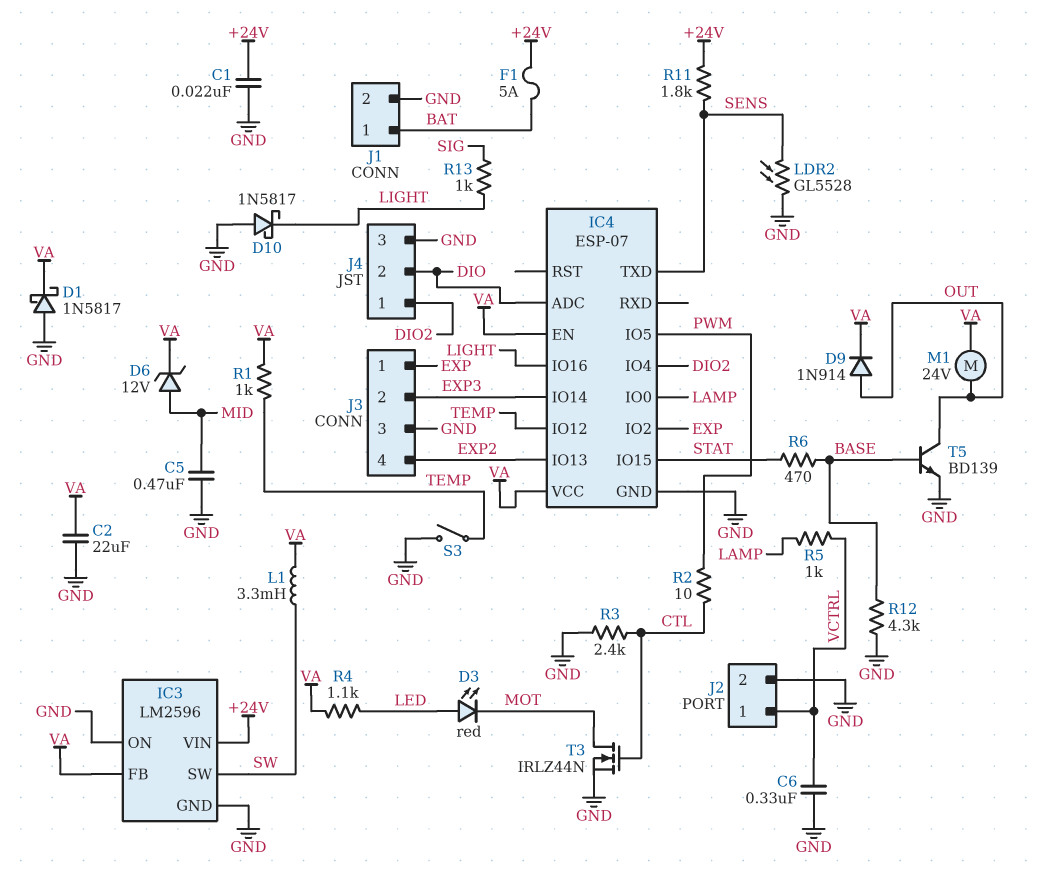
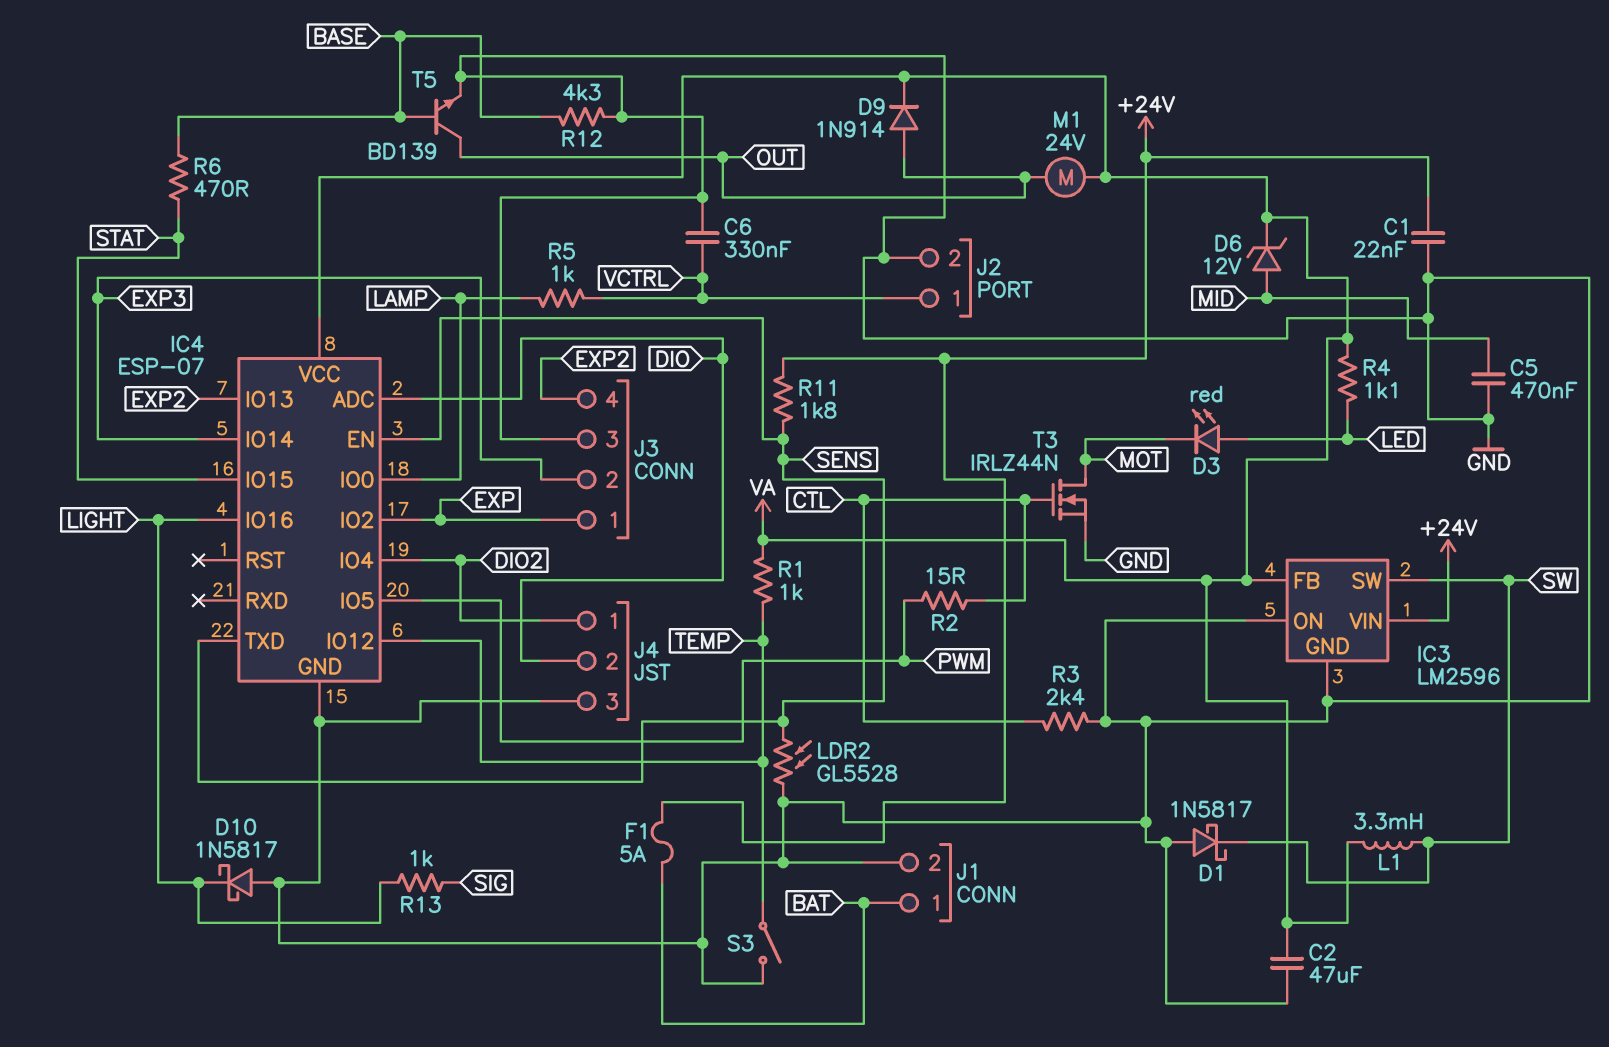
C2: 22uF (GND, VA) -> 47uF (GND, VA)
D1: schottky 1N5817 (A GND, K VA) -> schottky 1N5817 (A GND, K SW)
IC4 pin EN: VA -> SENS
R2: 10 (CTL, PWM) -> 15 (CTL, PWM)

